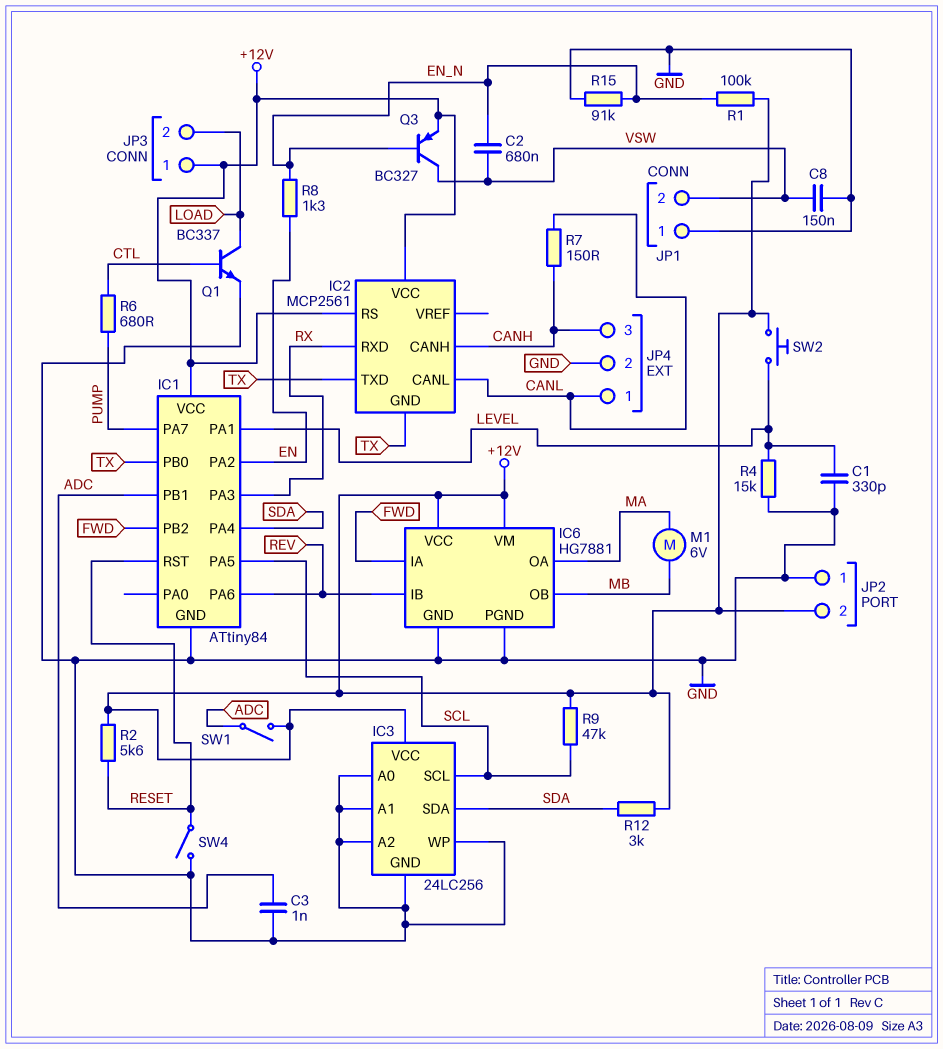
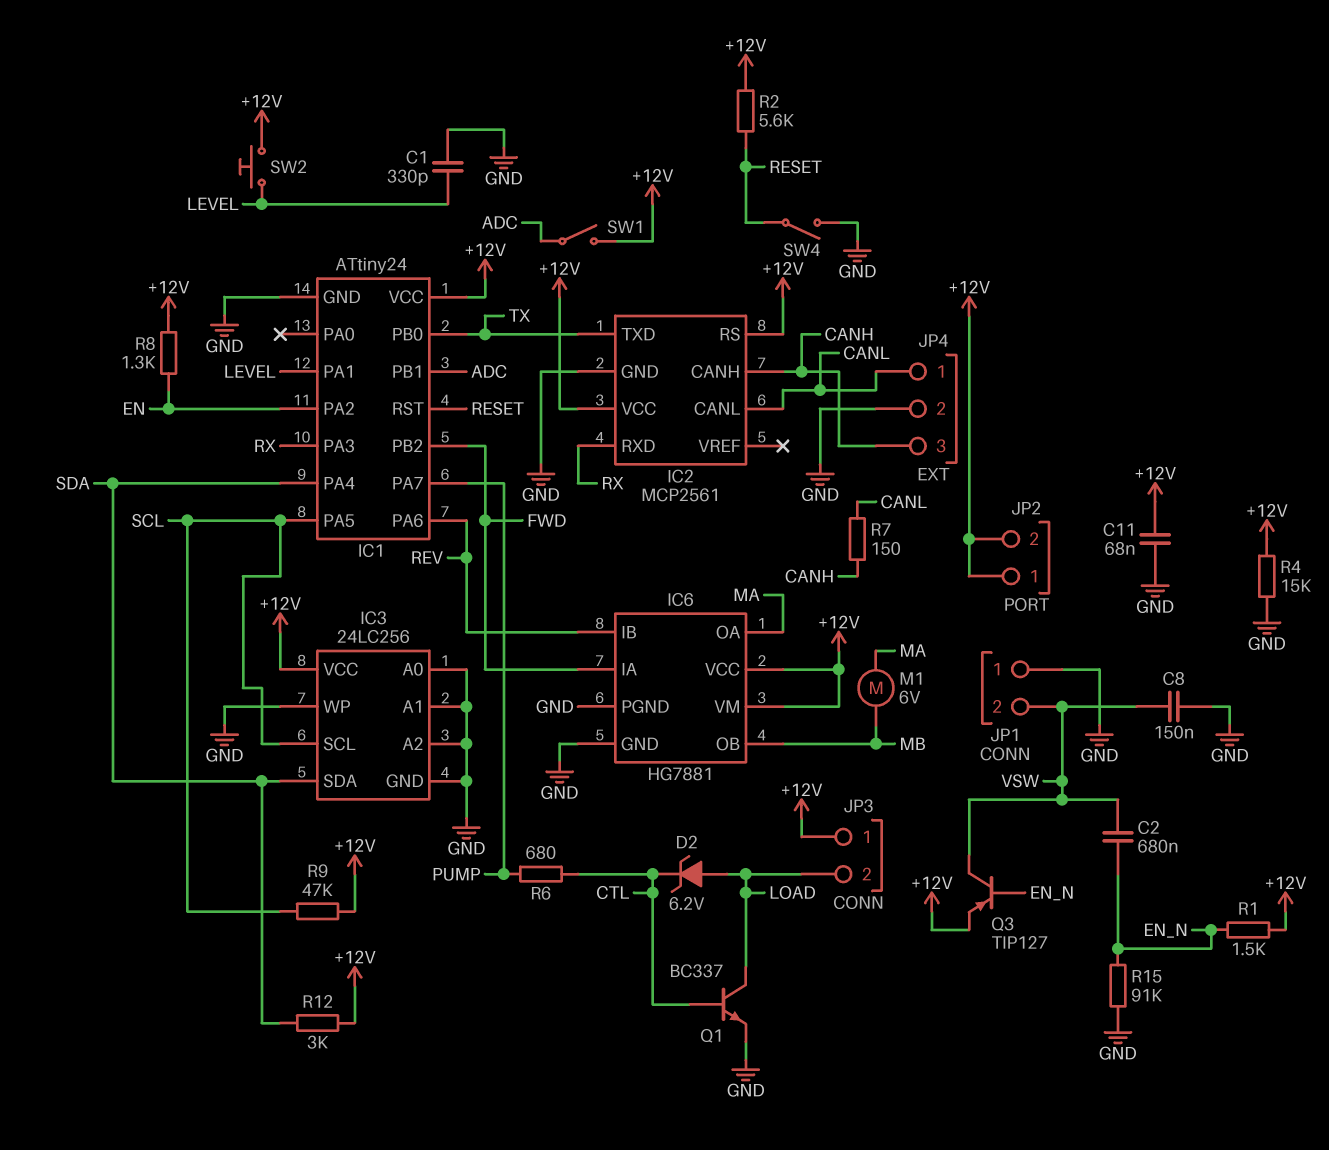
C3: 1nF (ADC, GND) -> none
C11: none -> 68nF (+12V, GND)
D2: none -> zener 6.2V (A LOAD, K CTL)
IC1: ATtiny84 -> ATtiny24
IC2 pin GND: TX -> GND
JP2 pin 1: GND -> +12V
Q3: PNP BC327 (B EN_N, C VSW, E +12V) -> PNP TIP127 (B EN_N, C VSW, E +12V)
R1: 100k (+12V, EN_N) -> 1.5k (+12V, EN_N)
R4: 15k (GND, LEVEL) -> 15k (+12V, GND)
R8: 1.3k (EN, EN_N) -> 1.3k (+12V, EN)

